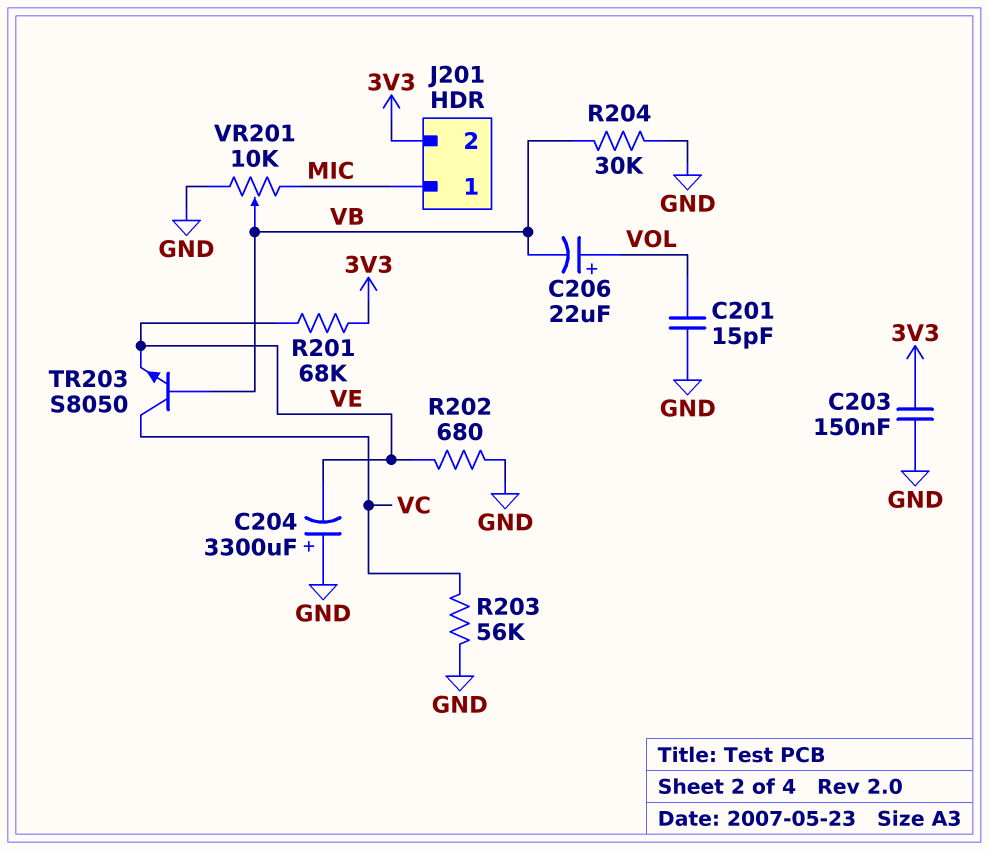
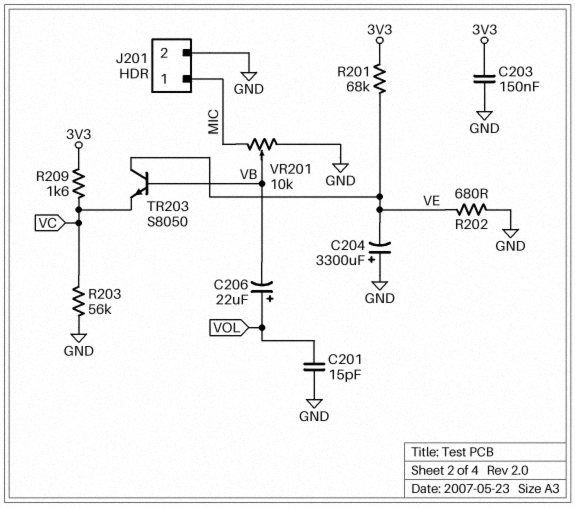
J201 pin 2: 3V3 -> GND
R204: 30k (GND, VB) -> none
R209: none -> 1.6k (3V3, VC)
TR203: NPN S8050 (B VB, C VC, E VE) -> NPN S8050 (B VB, C VE, E VC)

